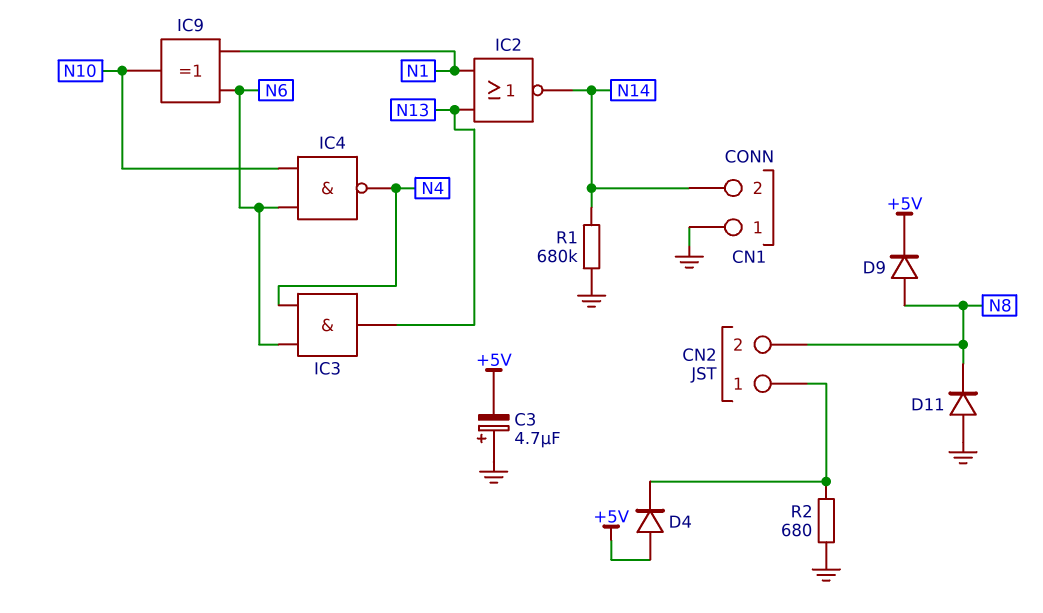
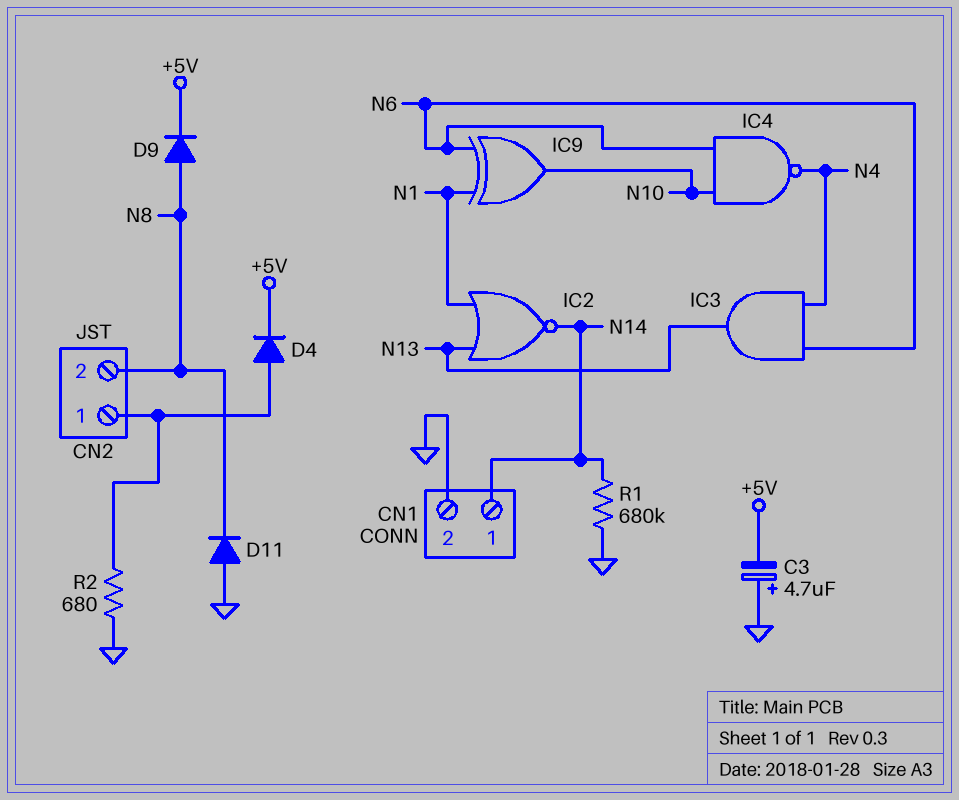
CN1 pin 1: GND -> N14
CN1 pin 2: N14 -> GND
D4: diode (A +5V, K CN2/1) -> diode (A CN2/1, K +5V)

